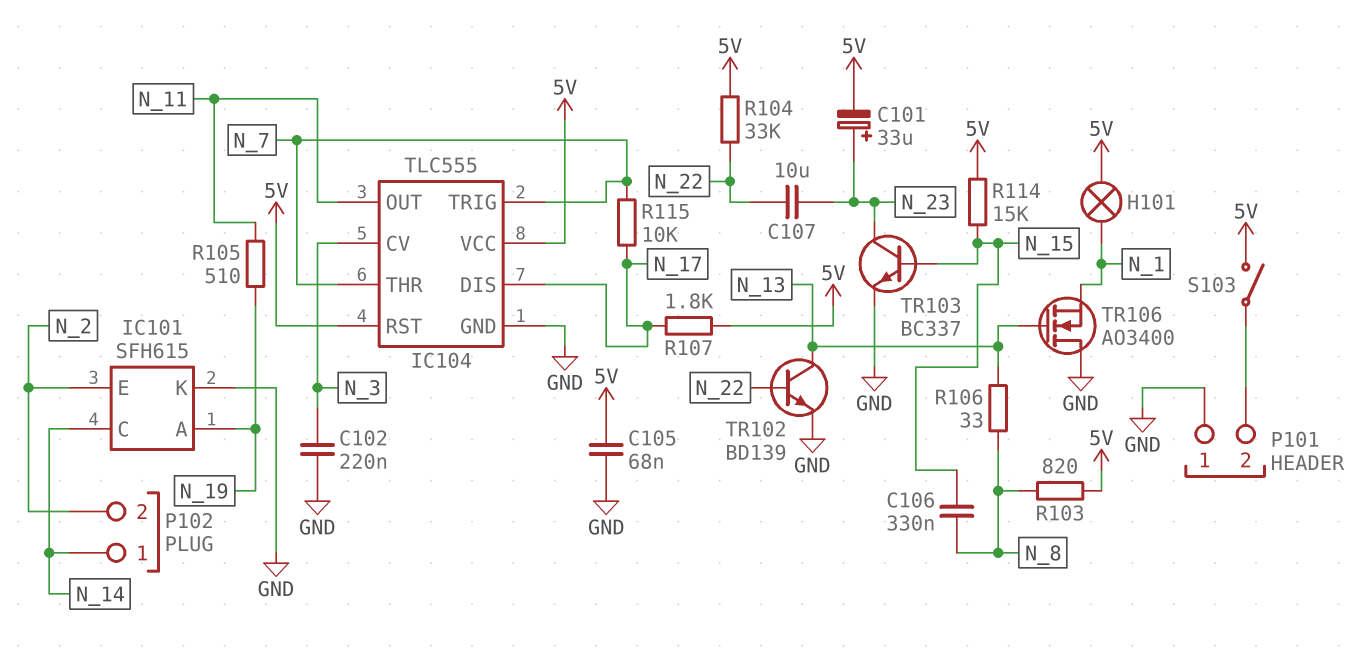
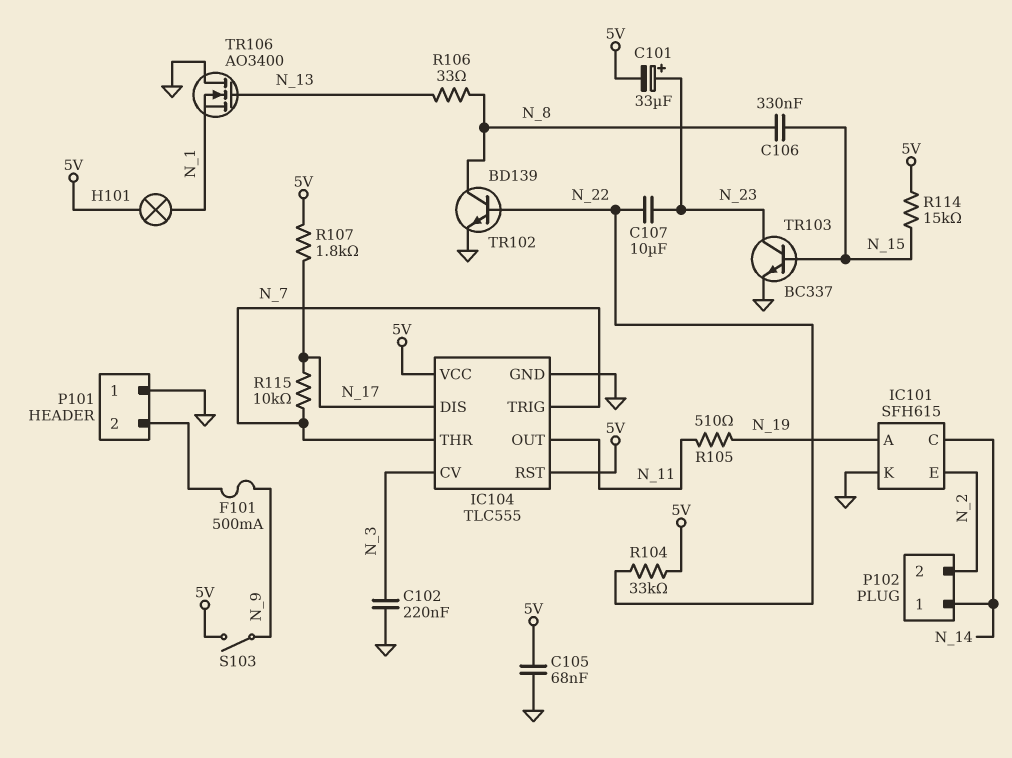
F101: none -> 500mA (N_9, P101/2)
R103: 820 (5V, N_8) -> none
S103: switch (5V, P101/2) -> switch (5V, N_9)
TR102: NPN BD139 (B N_22, C N_13, E GND) -> NPN BD139 (B N_22, C N_8, E GND)

